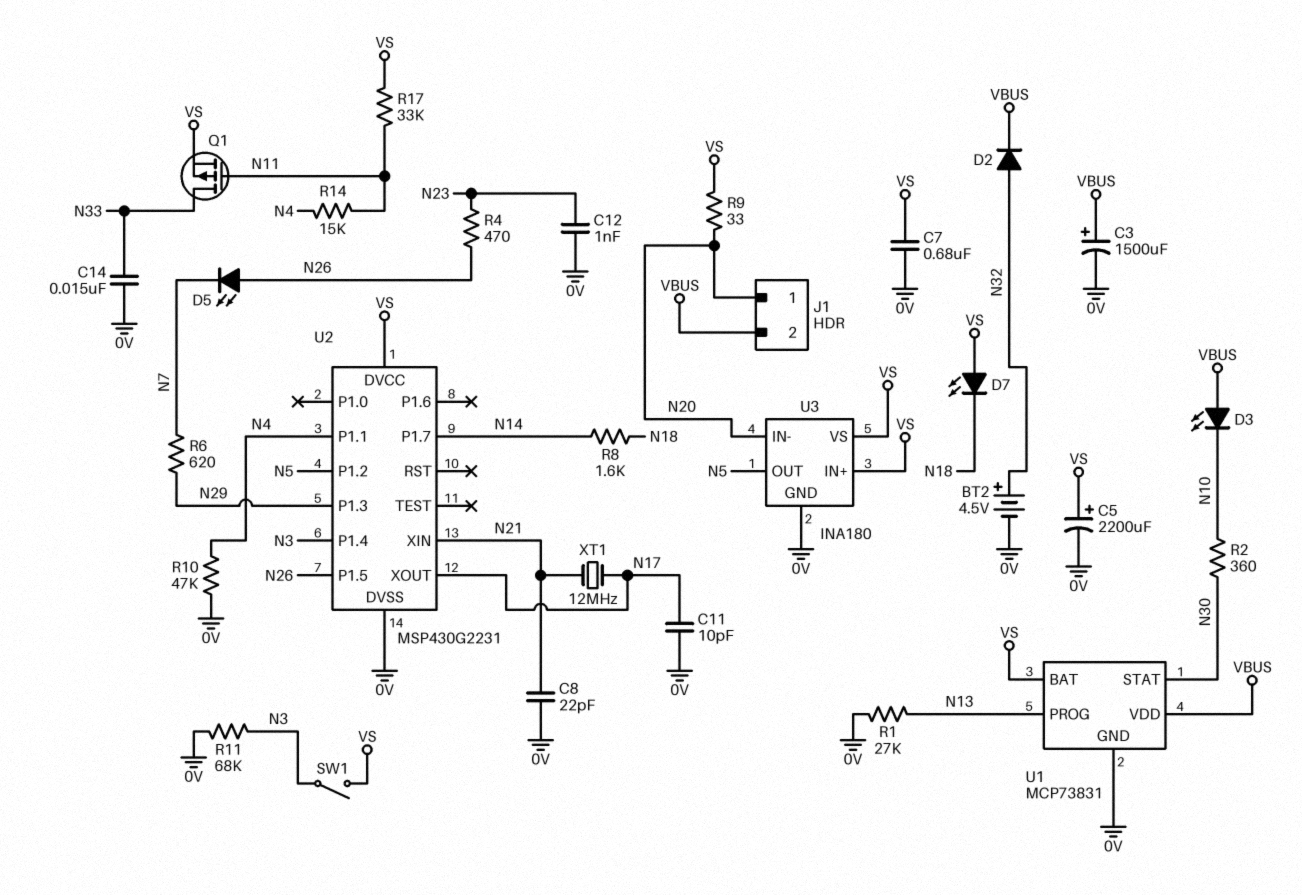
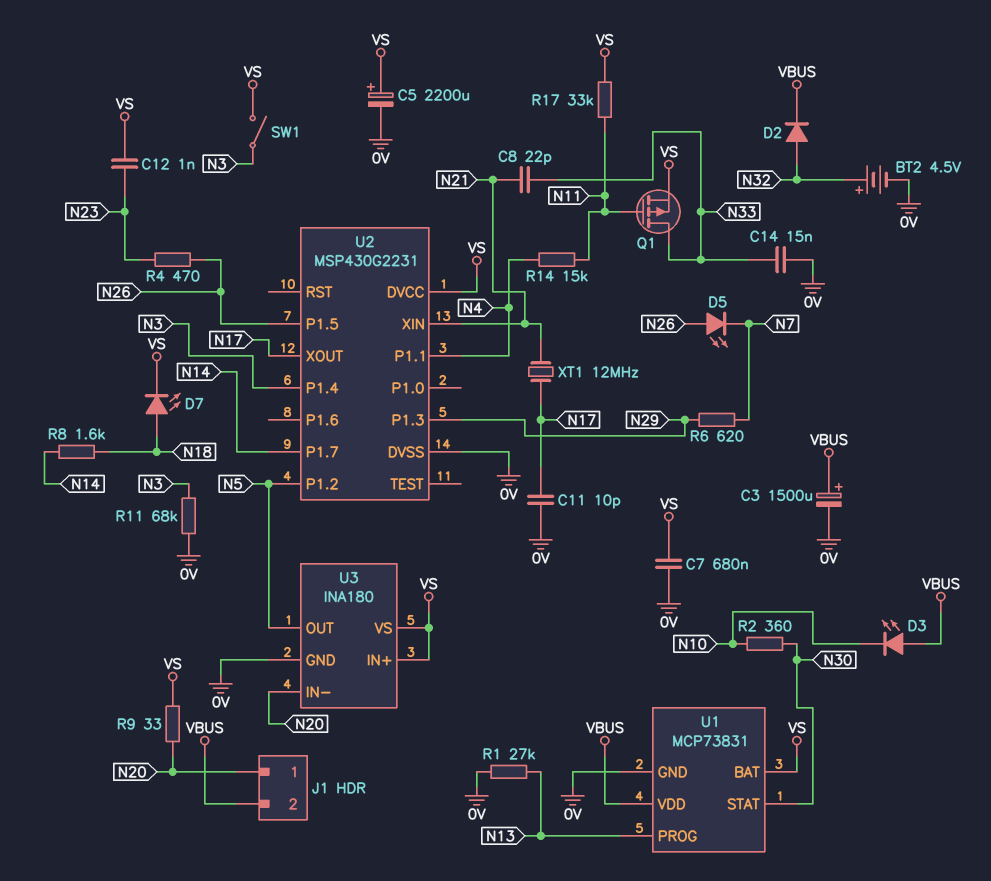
C8: 22pF (0V, N21) -> 22pF (N21, N33)
C12: 1nF (0V, N23) -> 1nF (N23, VS)
D7: LED (A VS, K N18) -> LED (A N18, K VS)
R10: 47k (0V, N4) -> none

